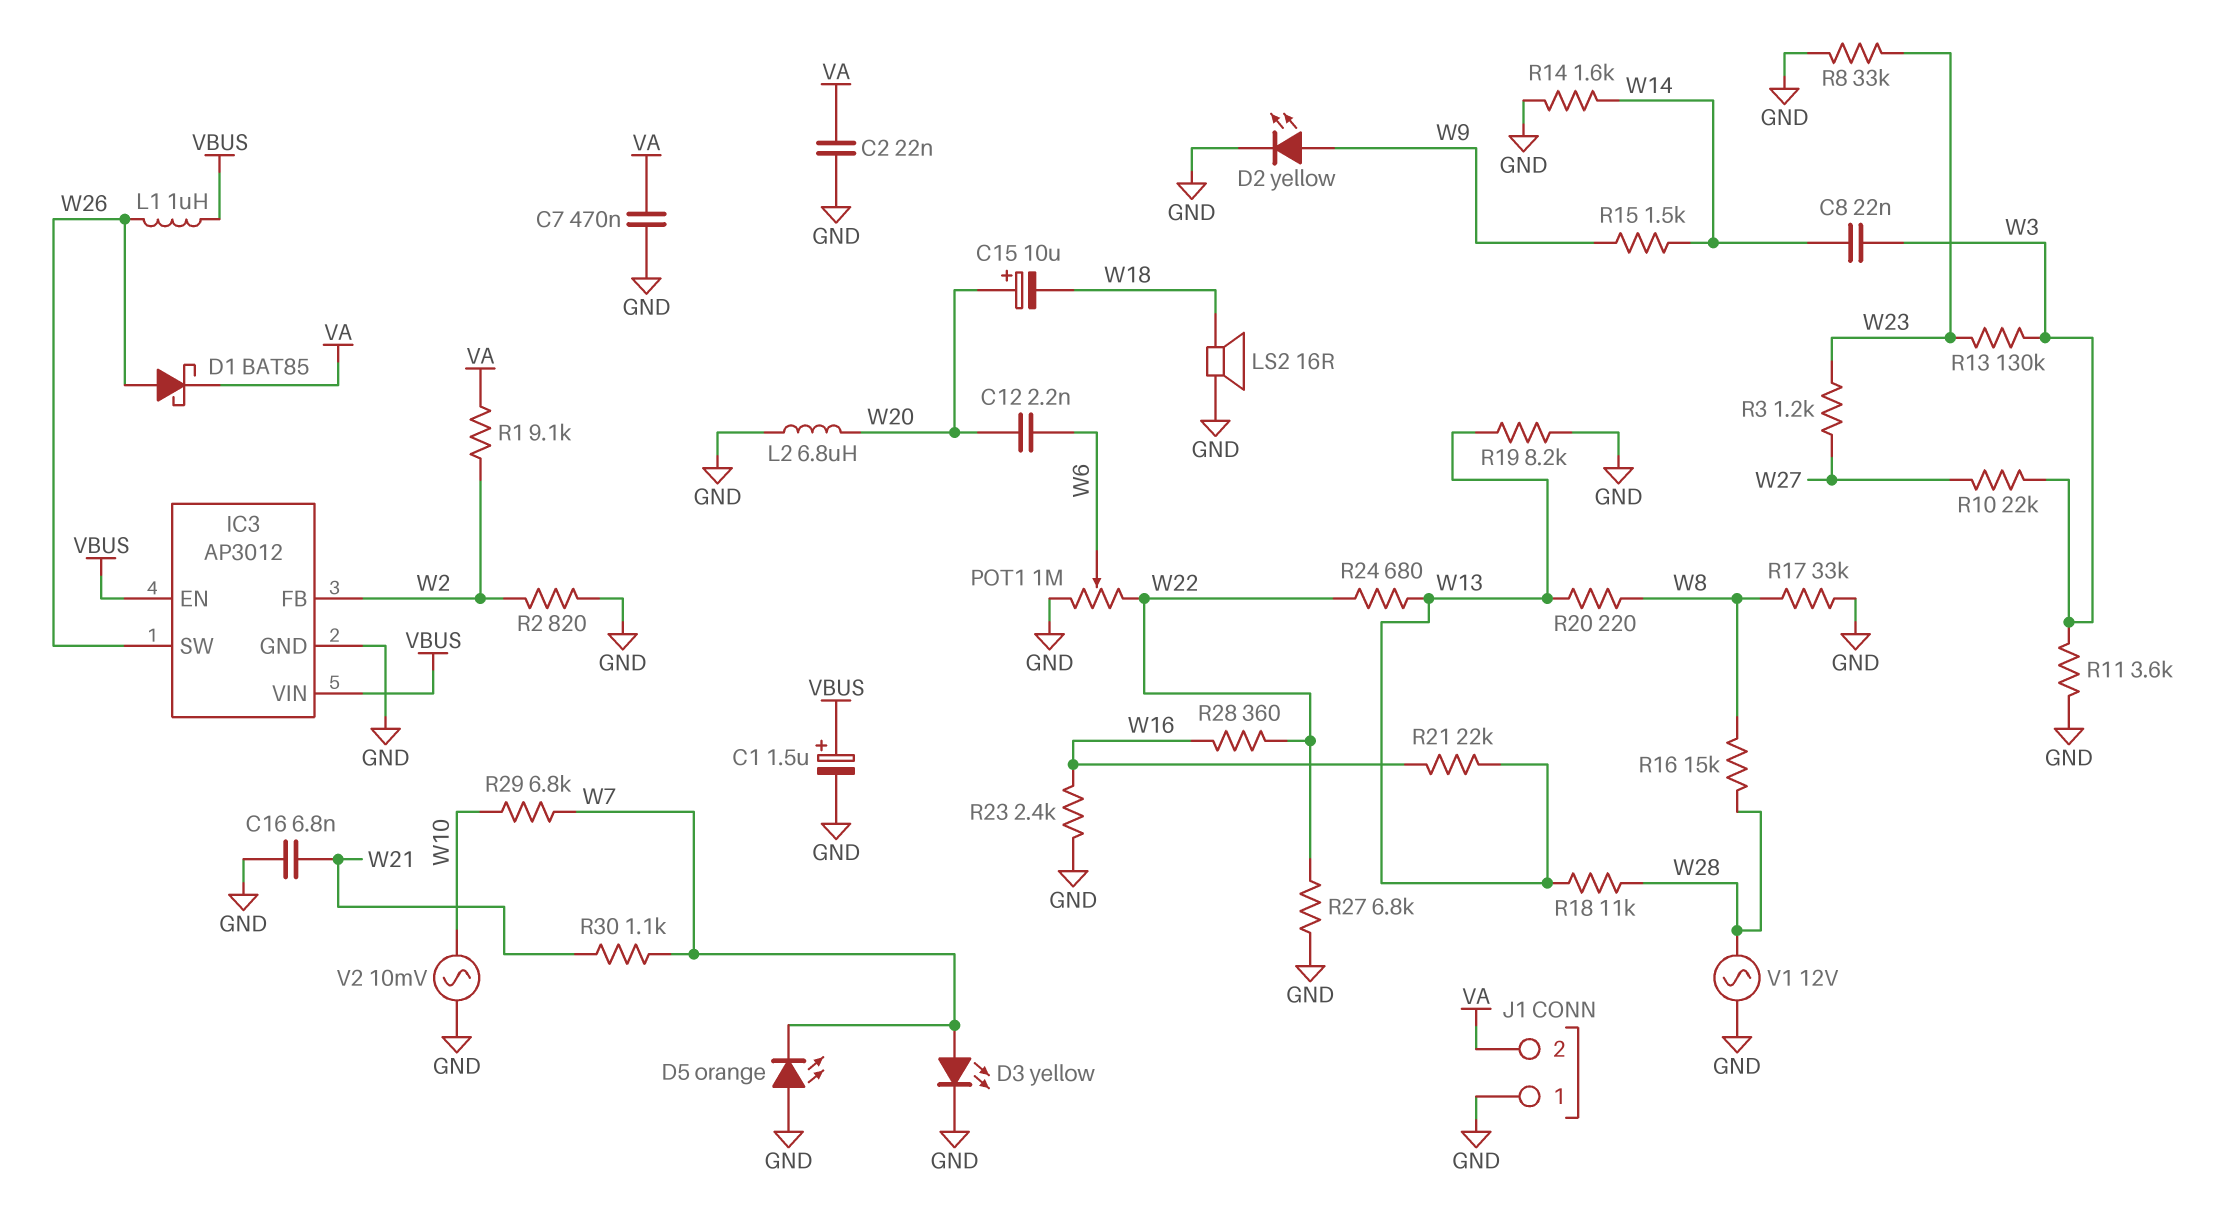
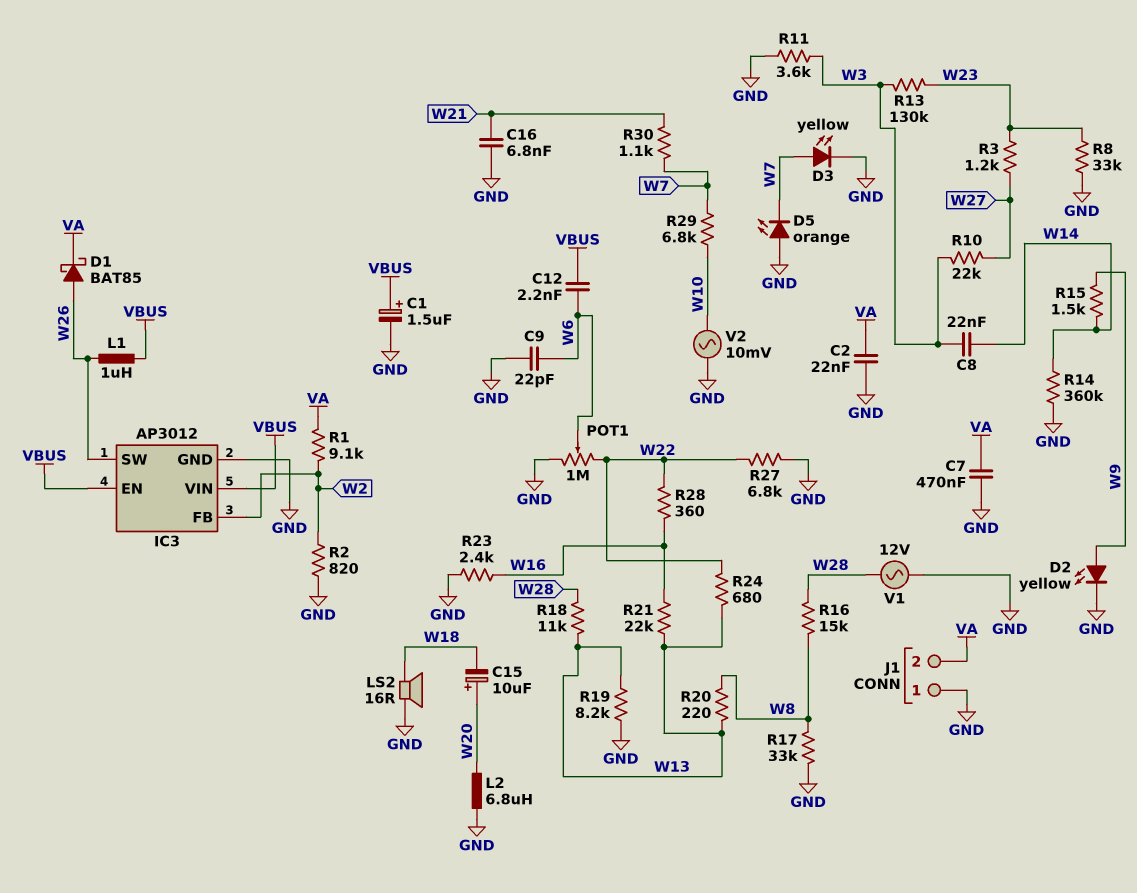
C9: none -> 22pF (GND, W6)
C12: 2.2nF (W6, W20) -> 2.2nF (VBUS, W6)
R14: 1.6k (GND, W14) -> 360k (GND, W14)

